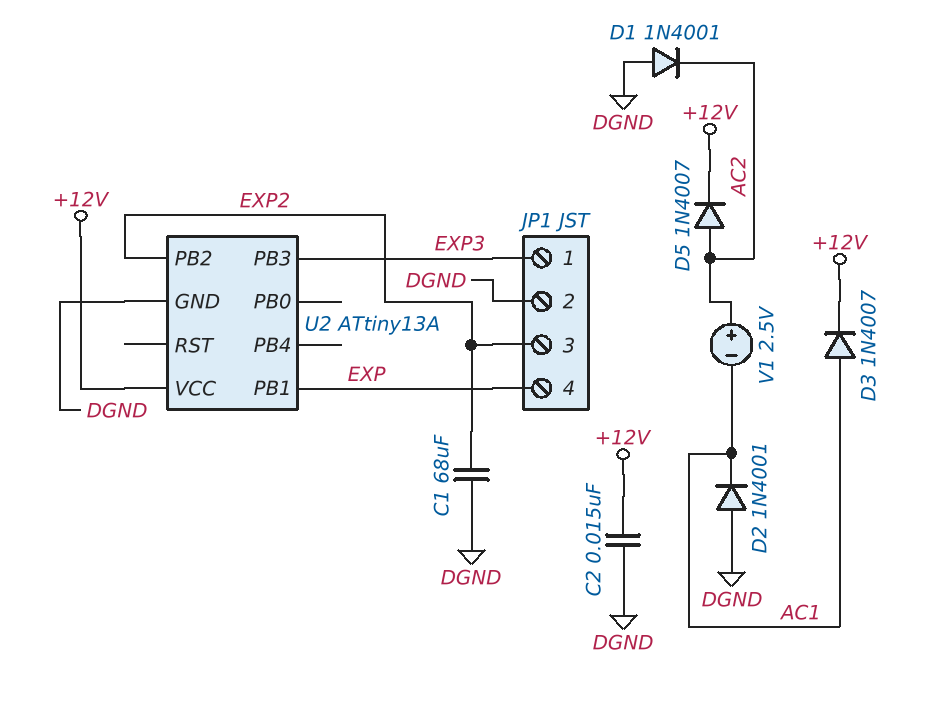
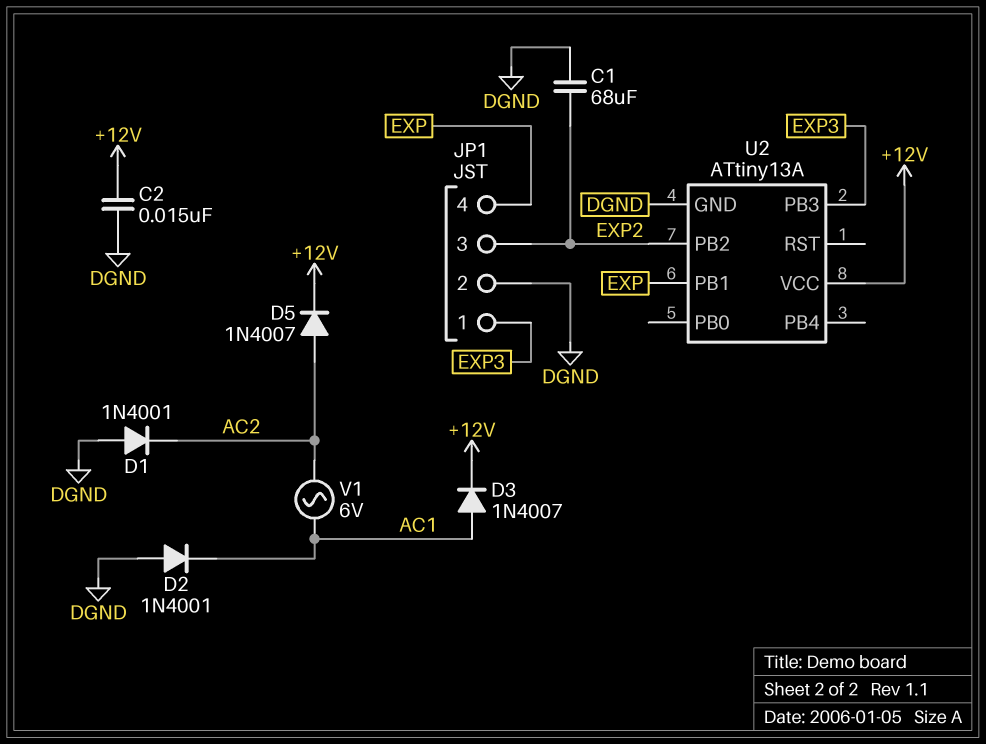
V1: 2.5V (plus AC2, minus AC1) -> AC 6V (AC1, AC2)

